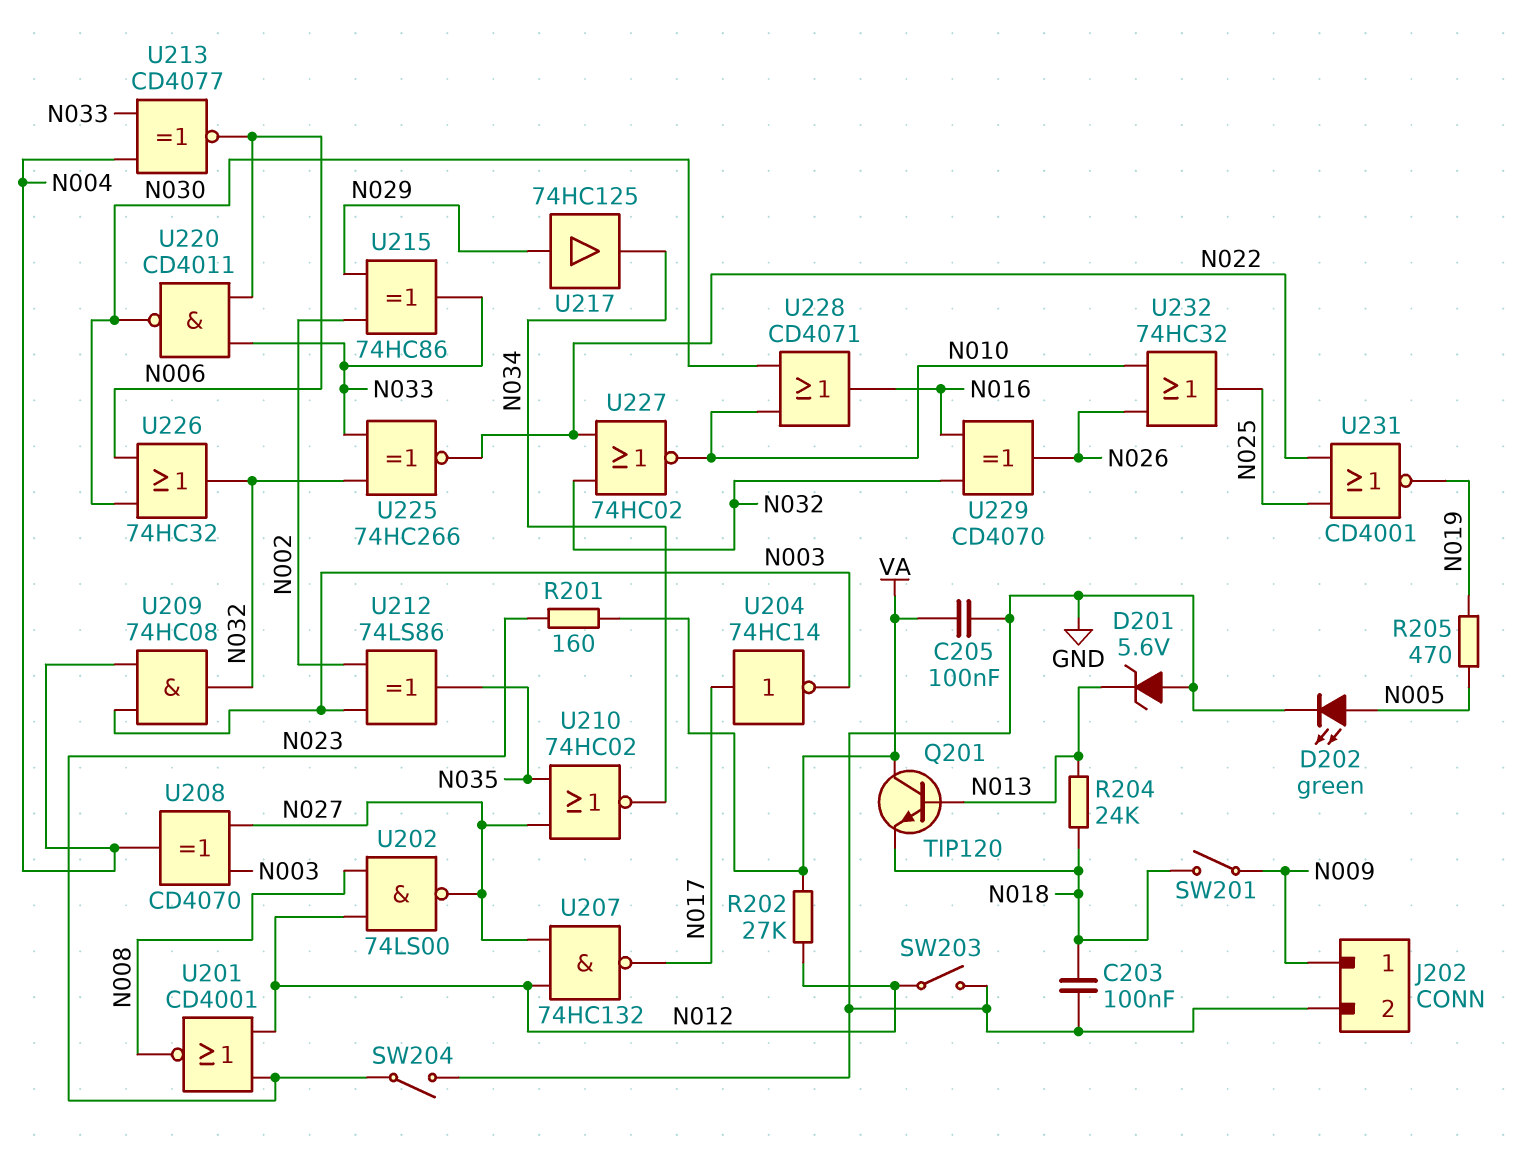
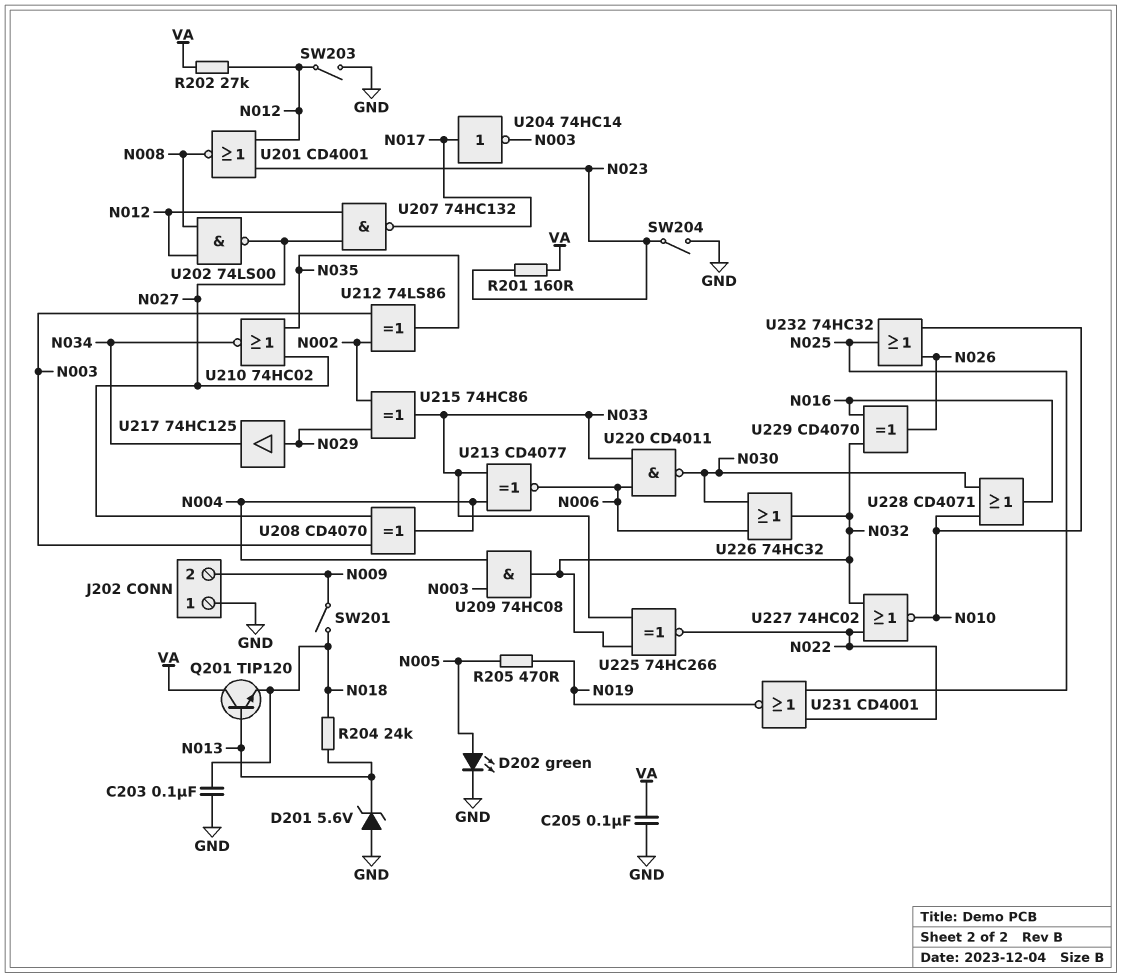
J202 pin 1: N009 -> GND
J202 pin 2: GND -> N009

